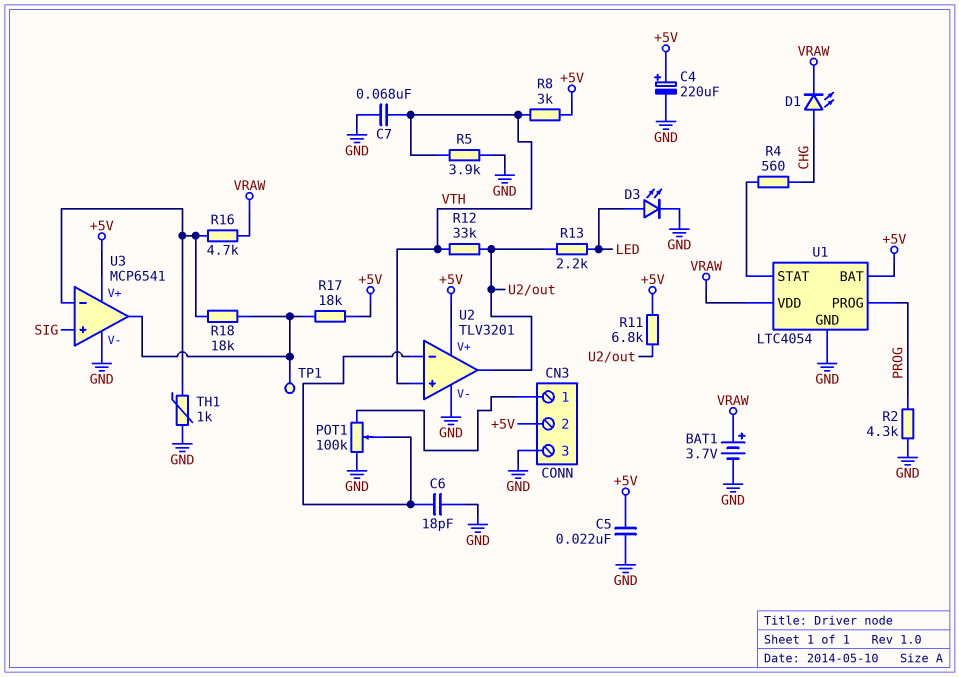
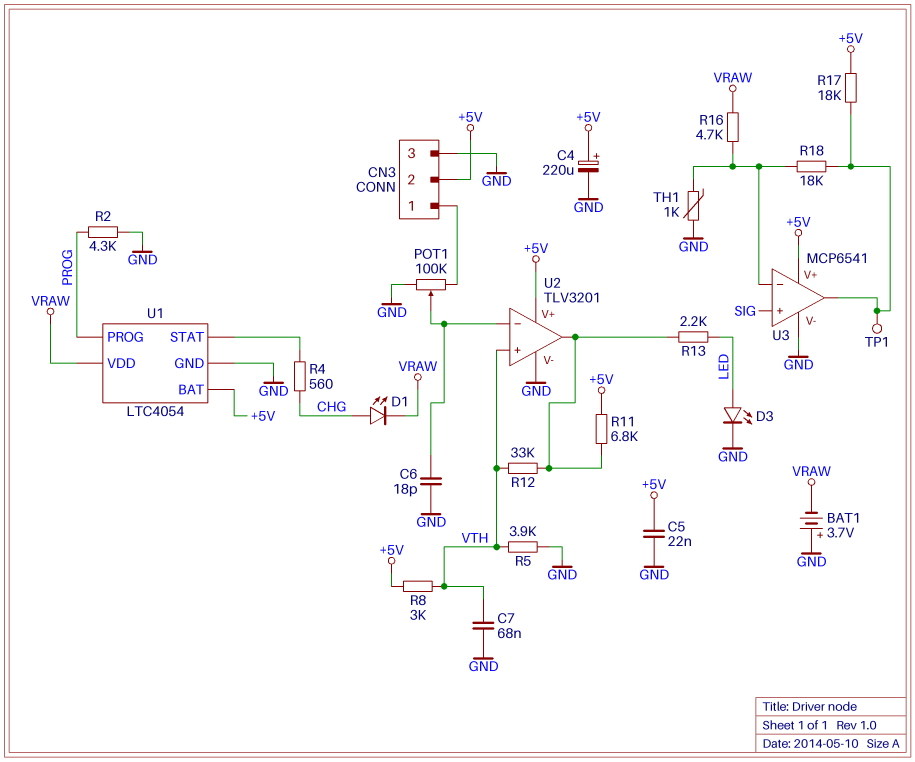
BAT1: 3.7V (plus VRAW, minus GND) -> 3.7V (plus GND, minus VRAW)

